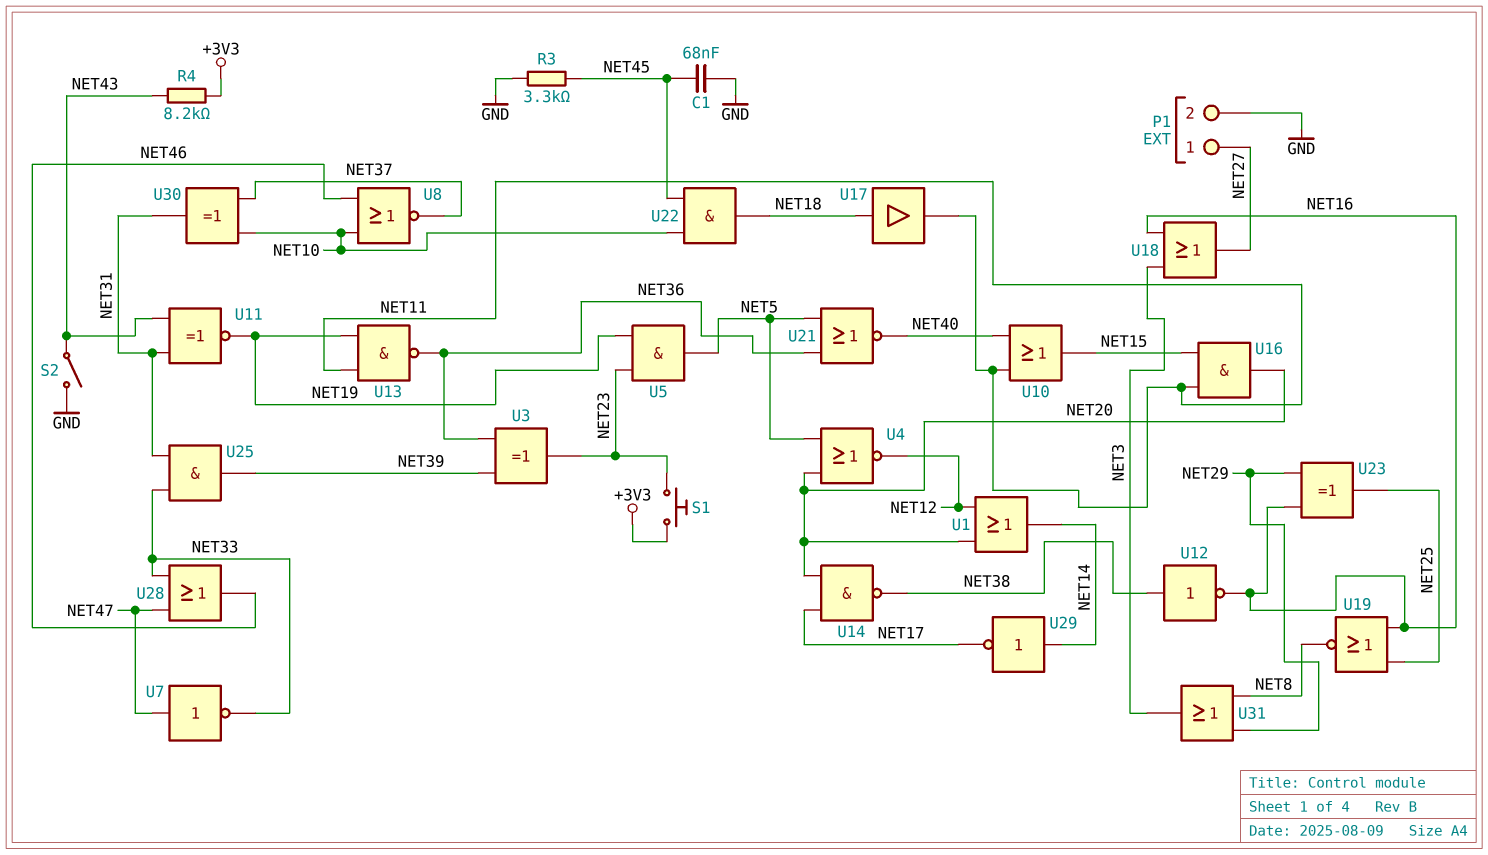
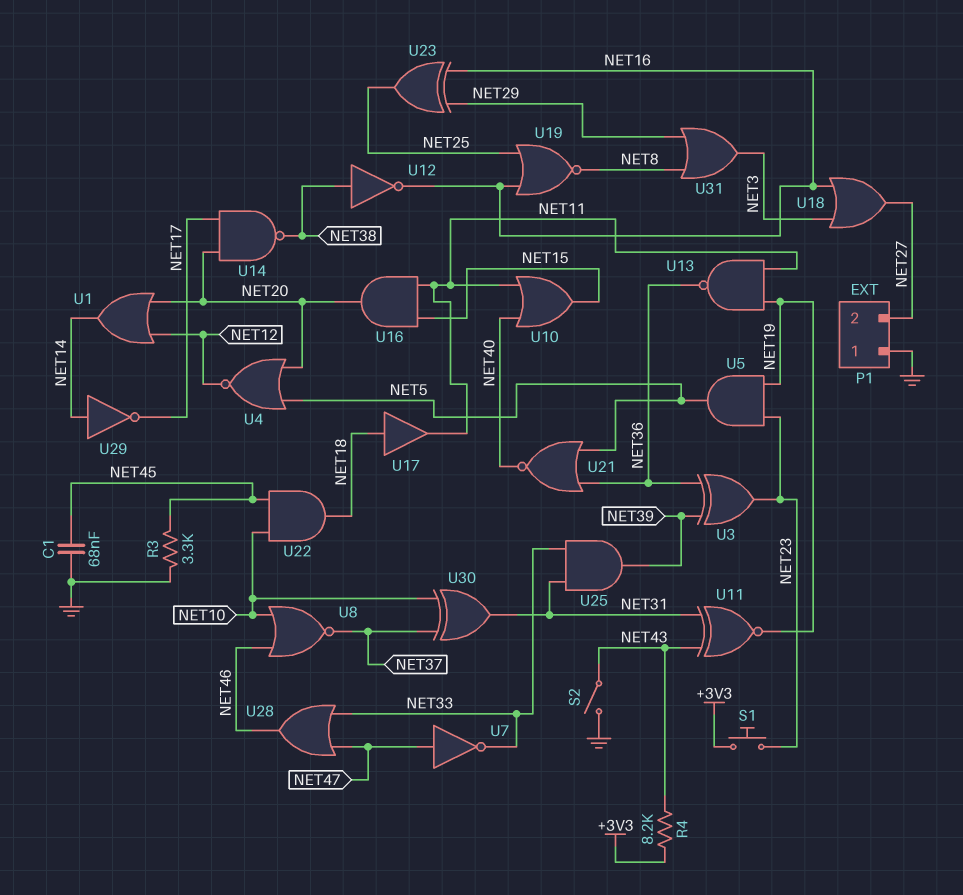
P1 pin 1: NET27 -> GND
P1 pin 2: GND -> NET27

